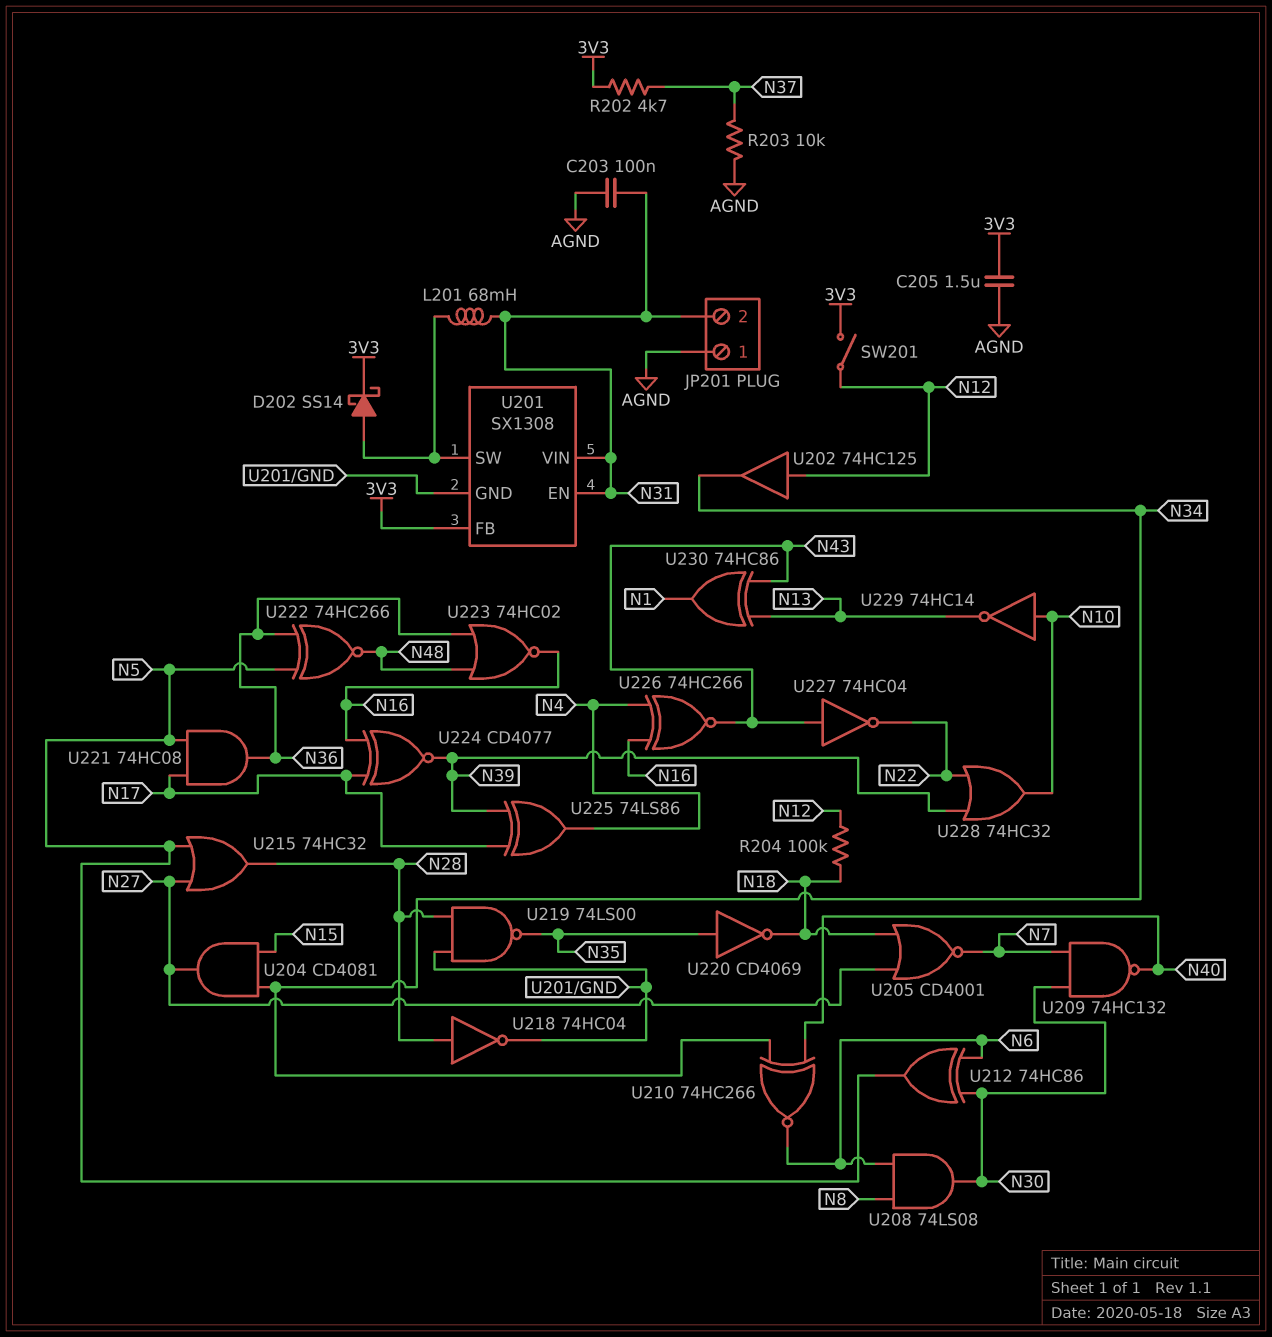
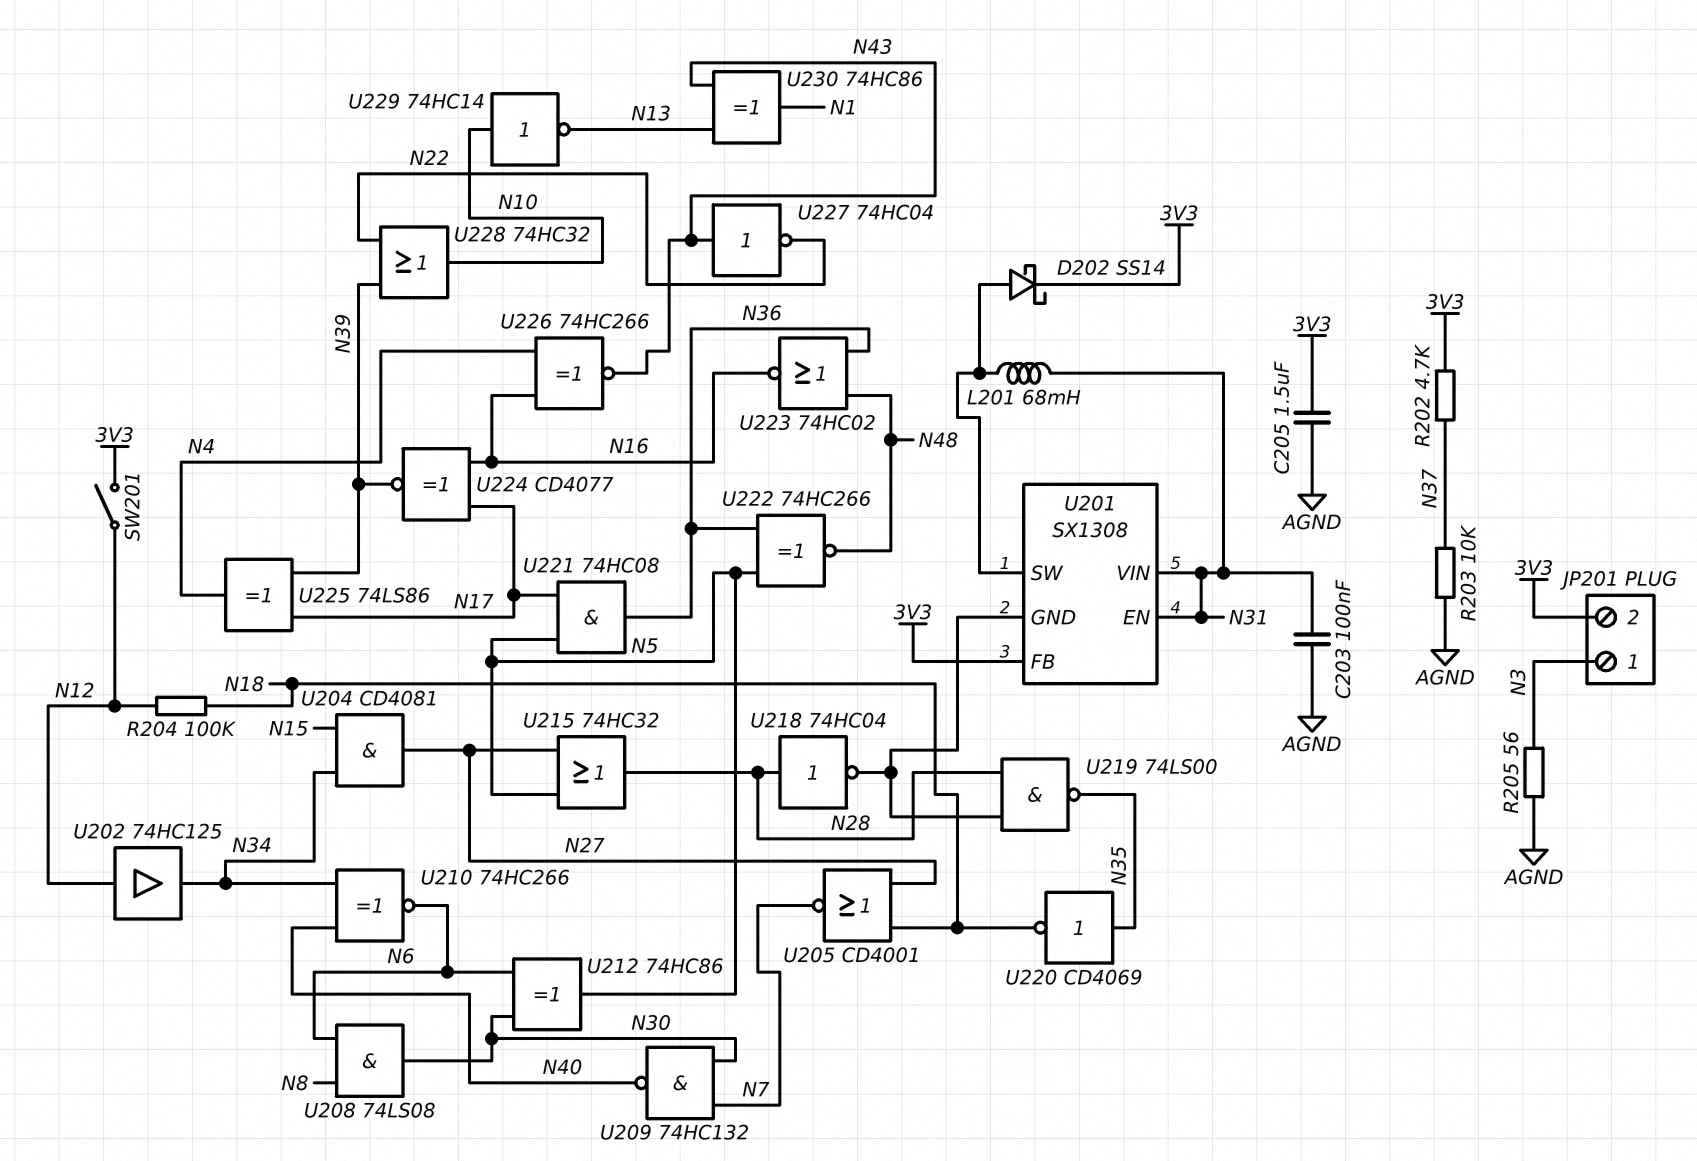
JP201 pin 1: AGND -> N3
JP201 pin 2: N31 -> 3V3
R205: none -> 56 (AGND, N3)

